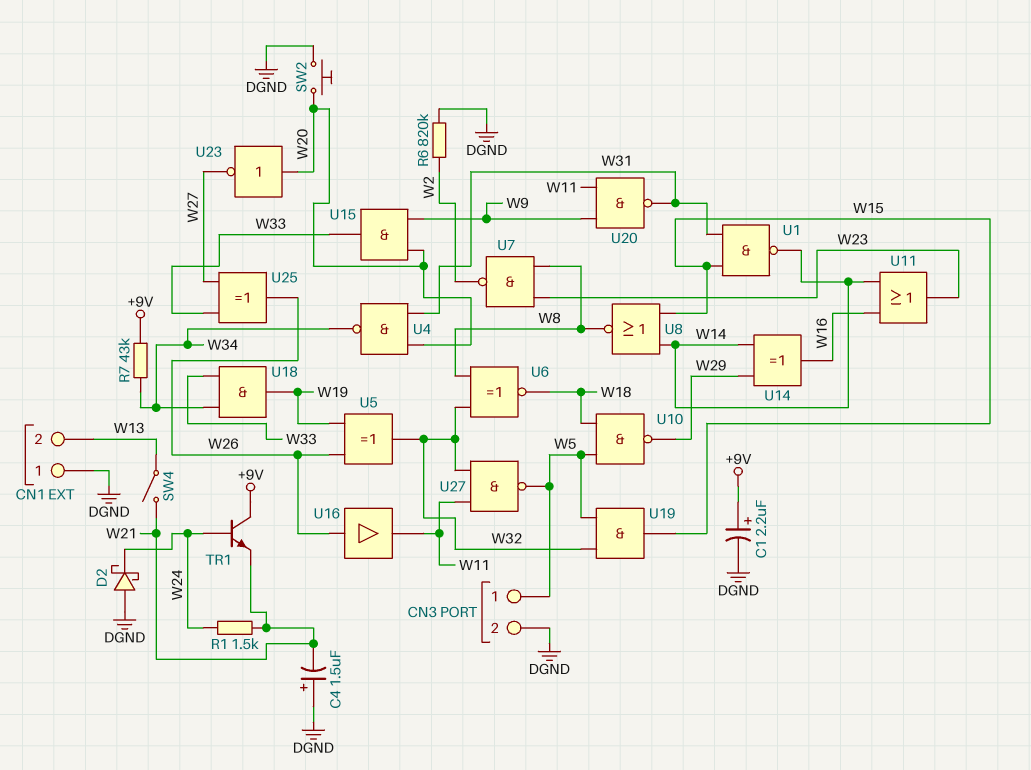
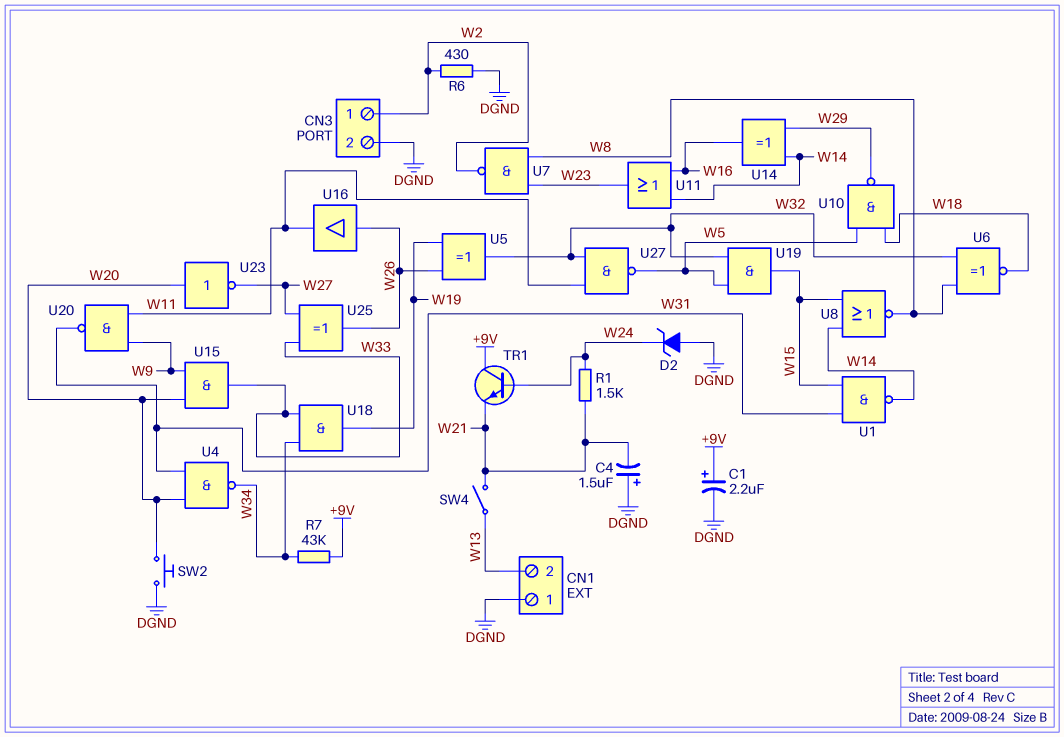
CN3 pin 1: W5 -> W2
D2: schottky (A DGND, K W24) -> zener (A DGND, K W24)
R6: 820k (DGND, W2) -> 430 (DGND, W2)

